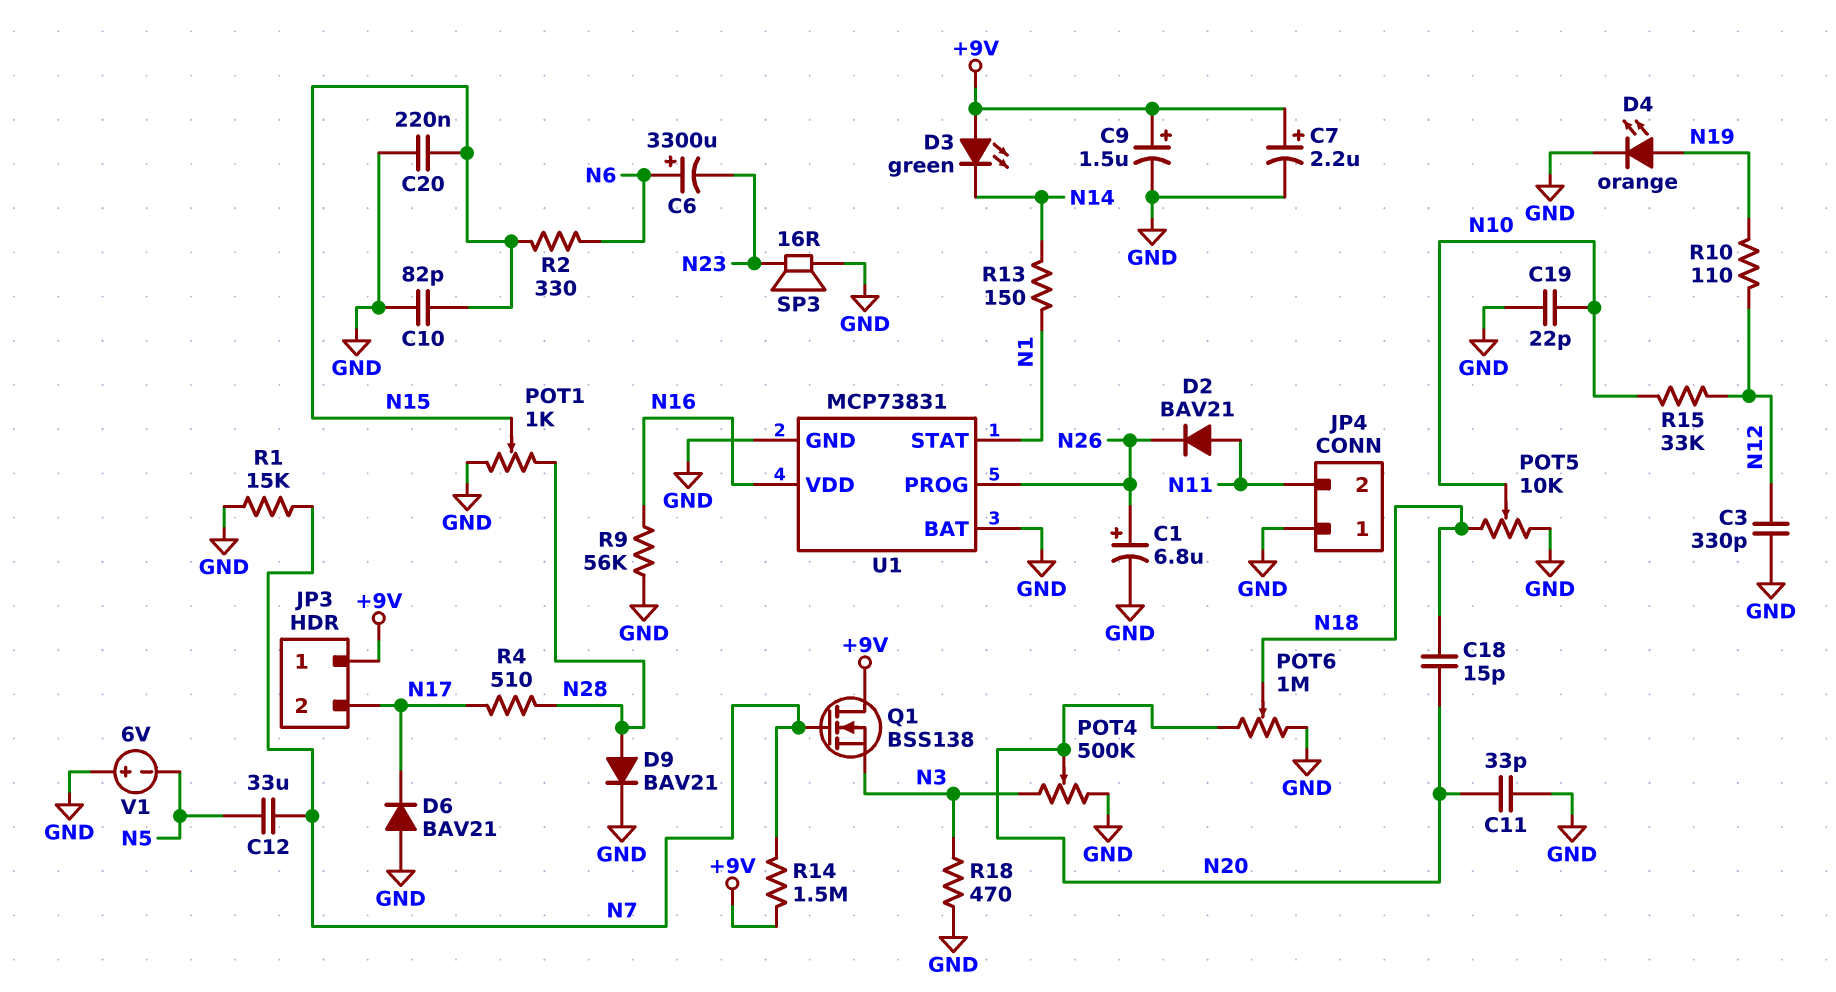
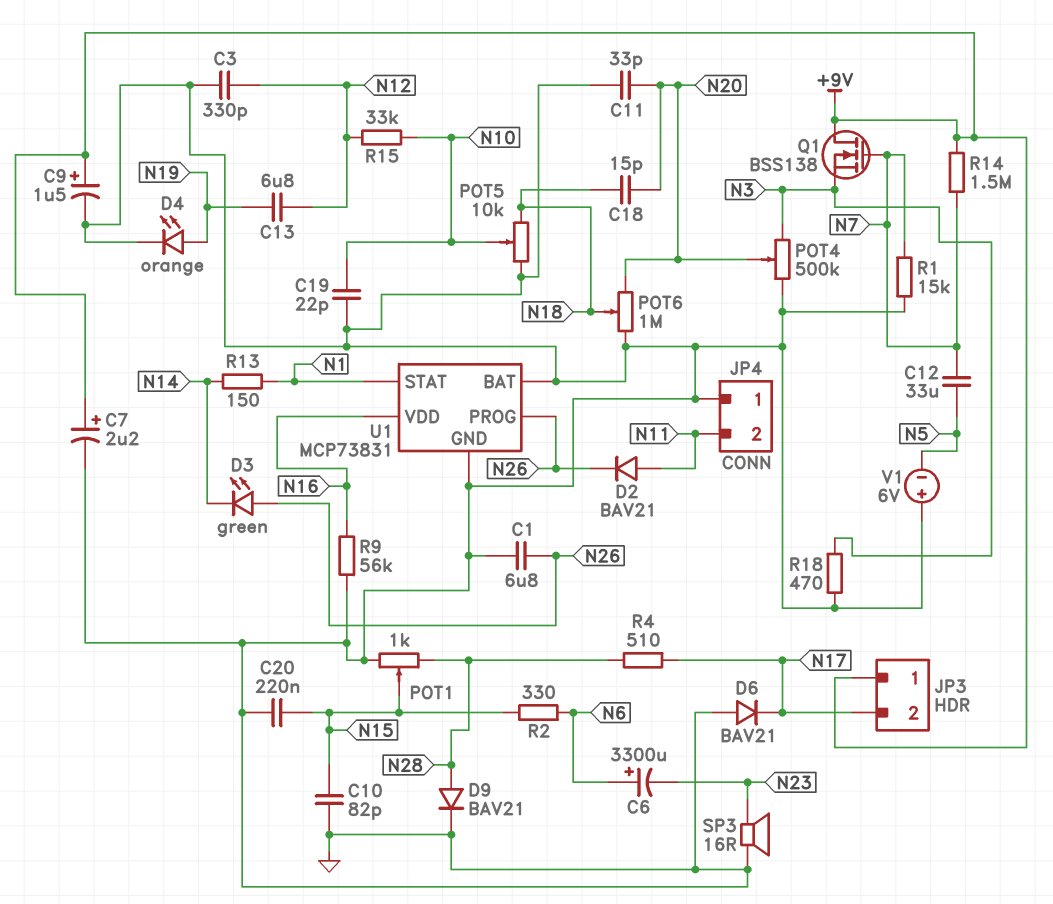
C1: 6.8uF (plus N26, minus GND) -> 6.8uF (GND, N26)
C13: none -> 6.8uF (N12, N19)
D3: LED green (A +9V, K N14) -> LED green (A N26, K N14)
R10: 110 (N12, N19) -> none

